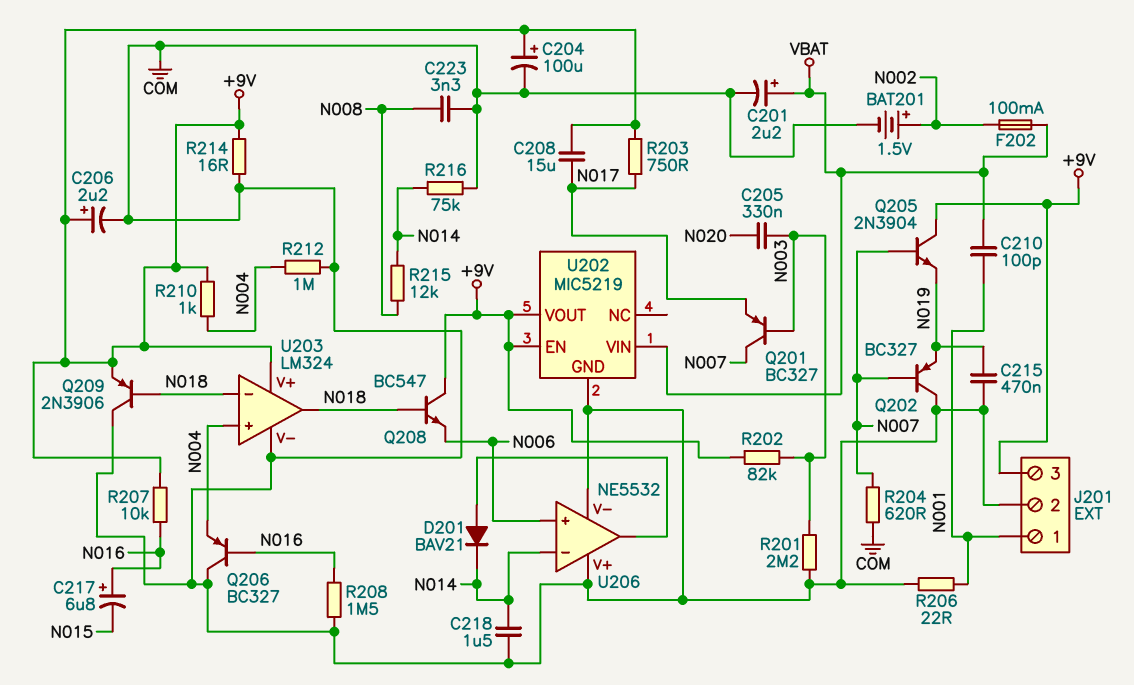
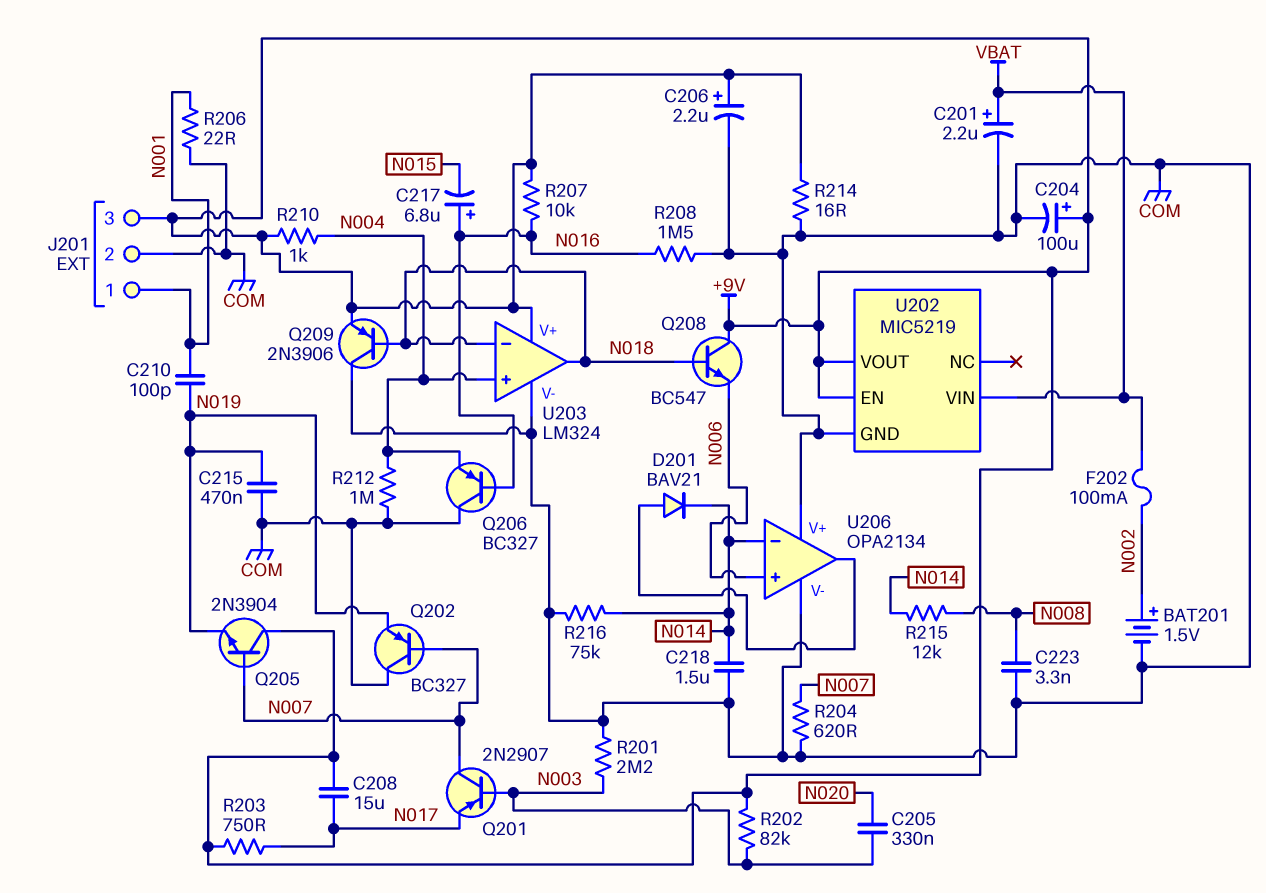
C210: 100pF (N001, VBAT) -> 100pF (N001, N019)
Q201: PNP BC327 (B N003, C N007, E N017) -> PNP 2N2907 (B N003, C N007, E N017)
U206: NE5532 -> OPA2134

